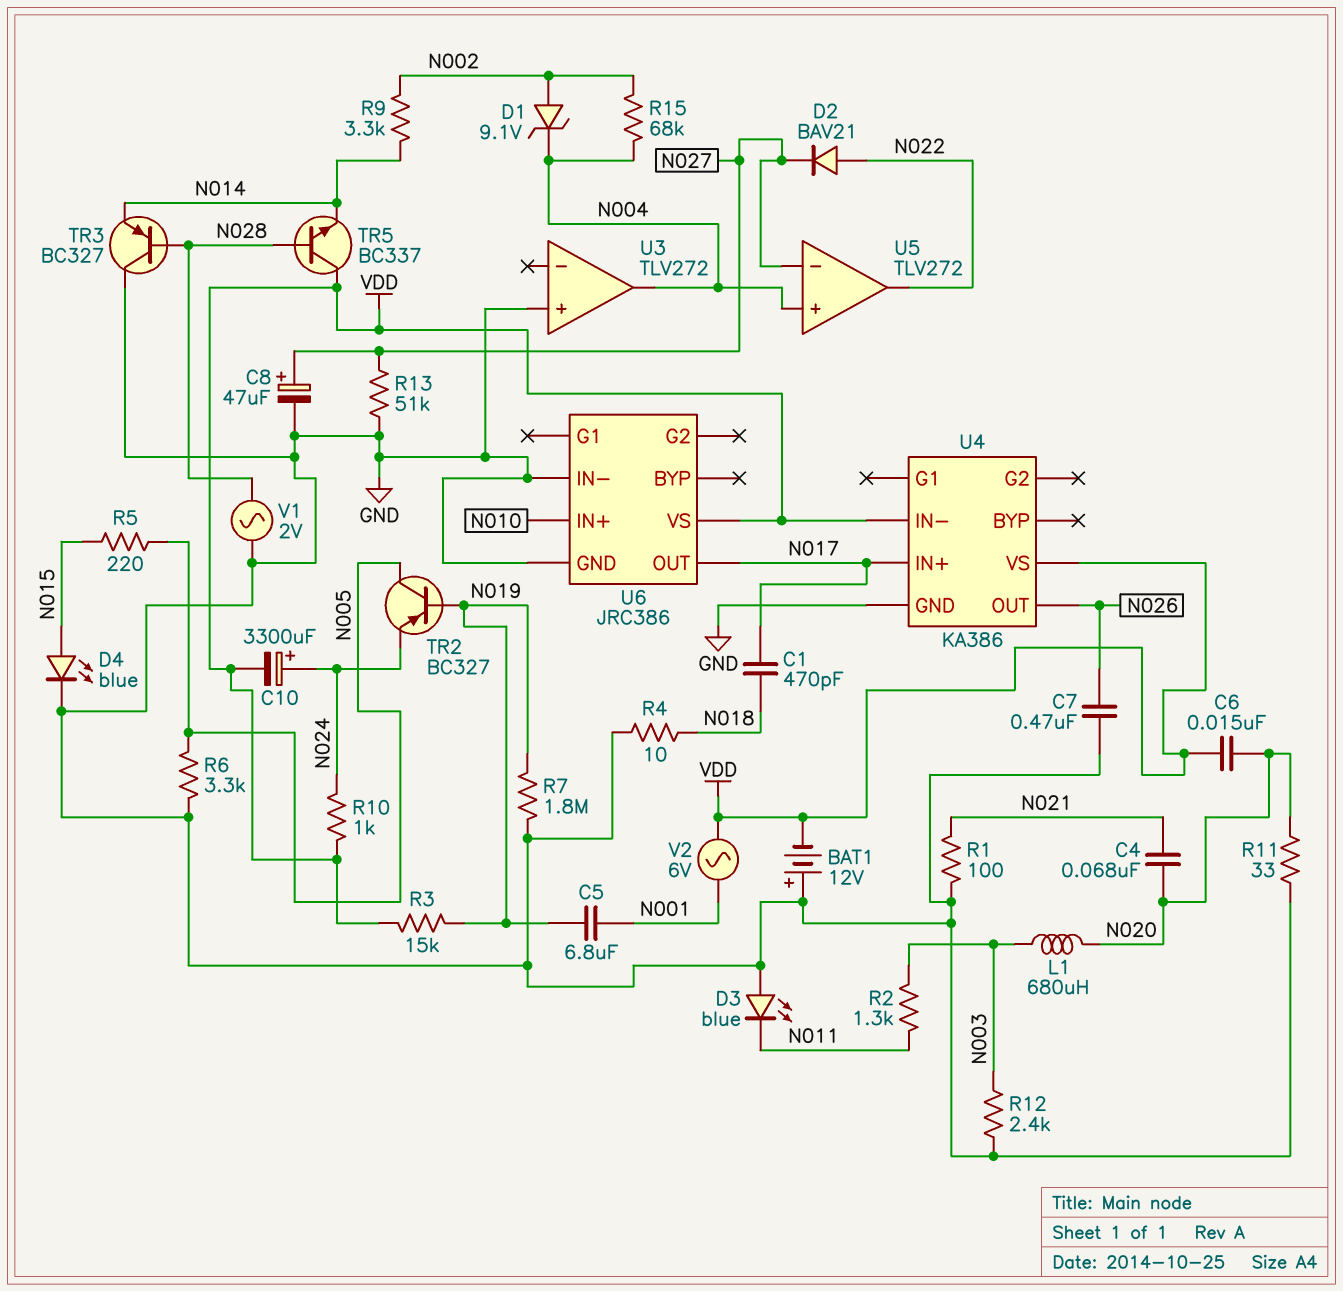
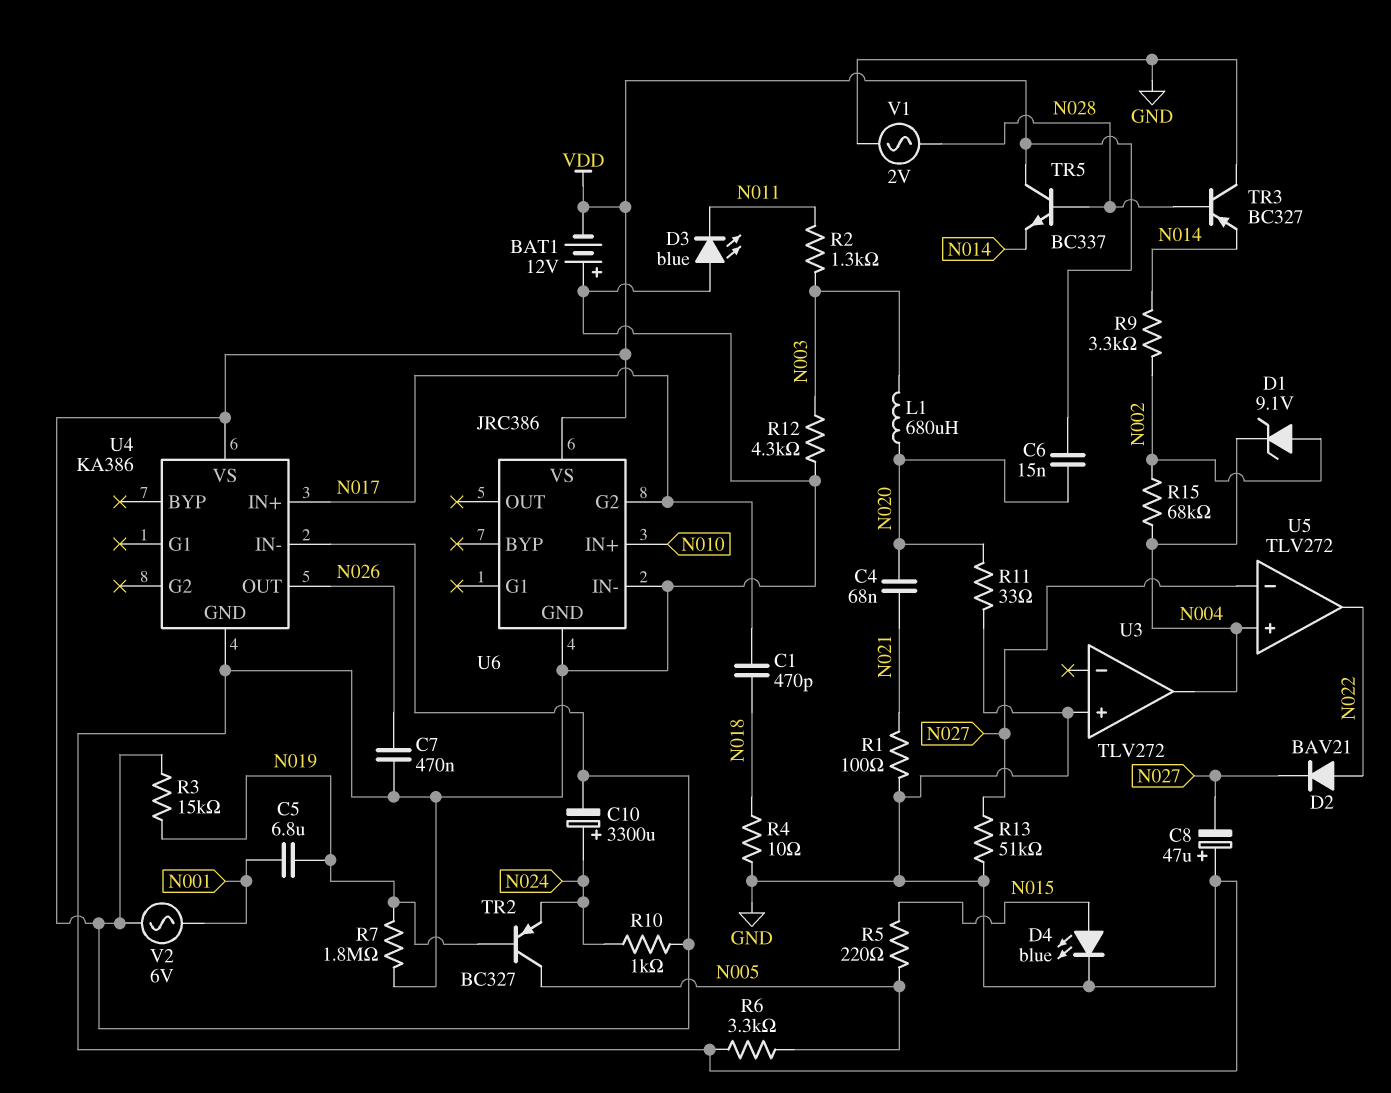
C8: 47uF (plus N027, minus GND) -> 47uF (plus GND, minus N027)
R12: 2.4k (GND, N003) -> 4.3k (GND, N003)
U6 pin G2: none -> N017
U6 pin OUT: N017 -> none

